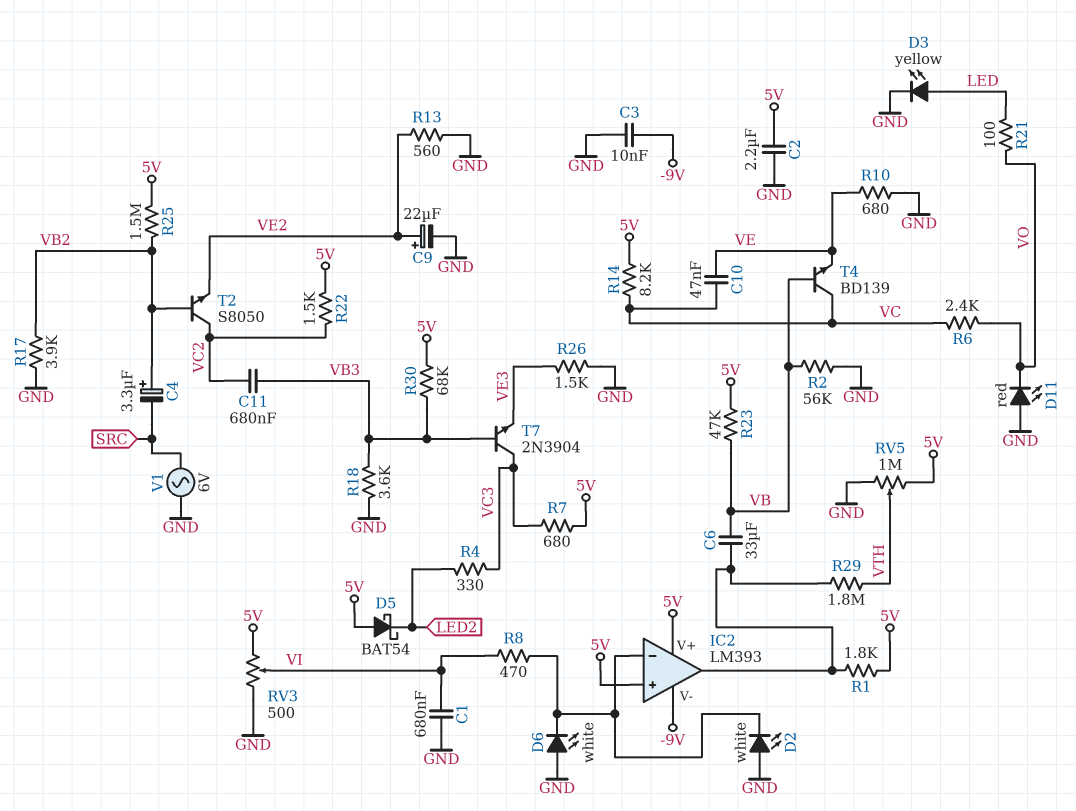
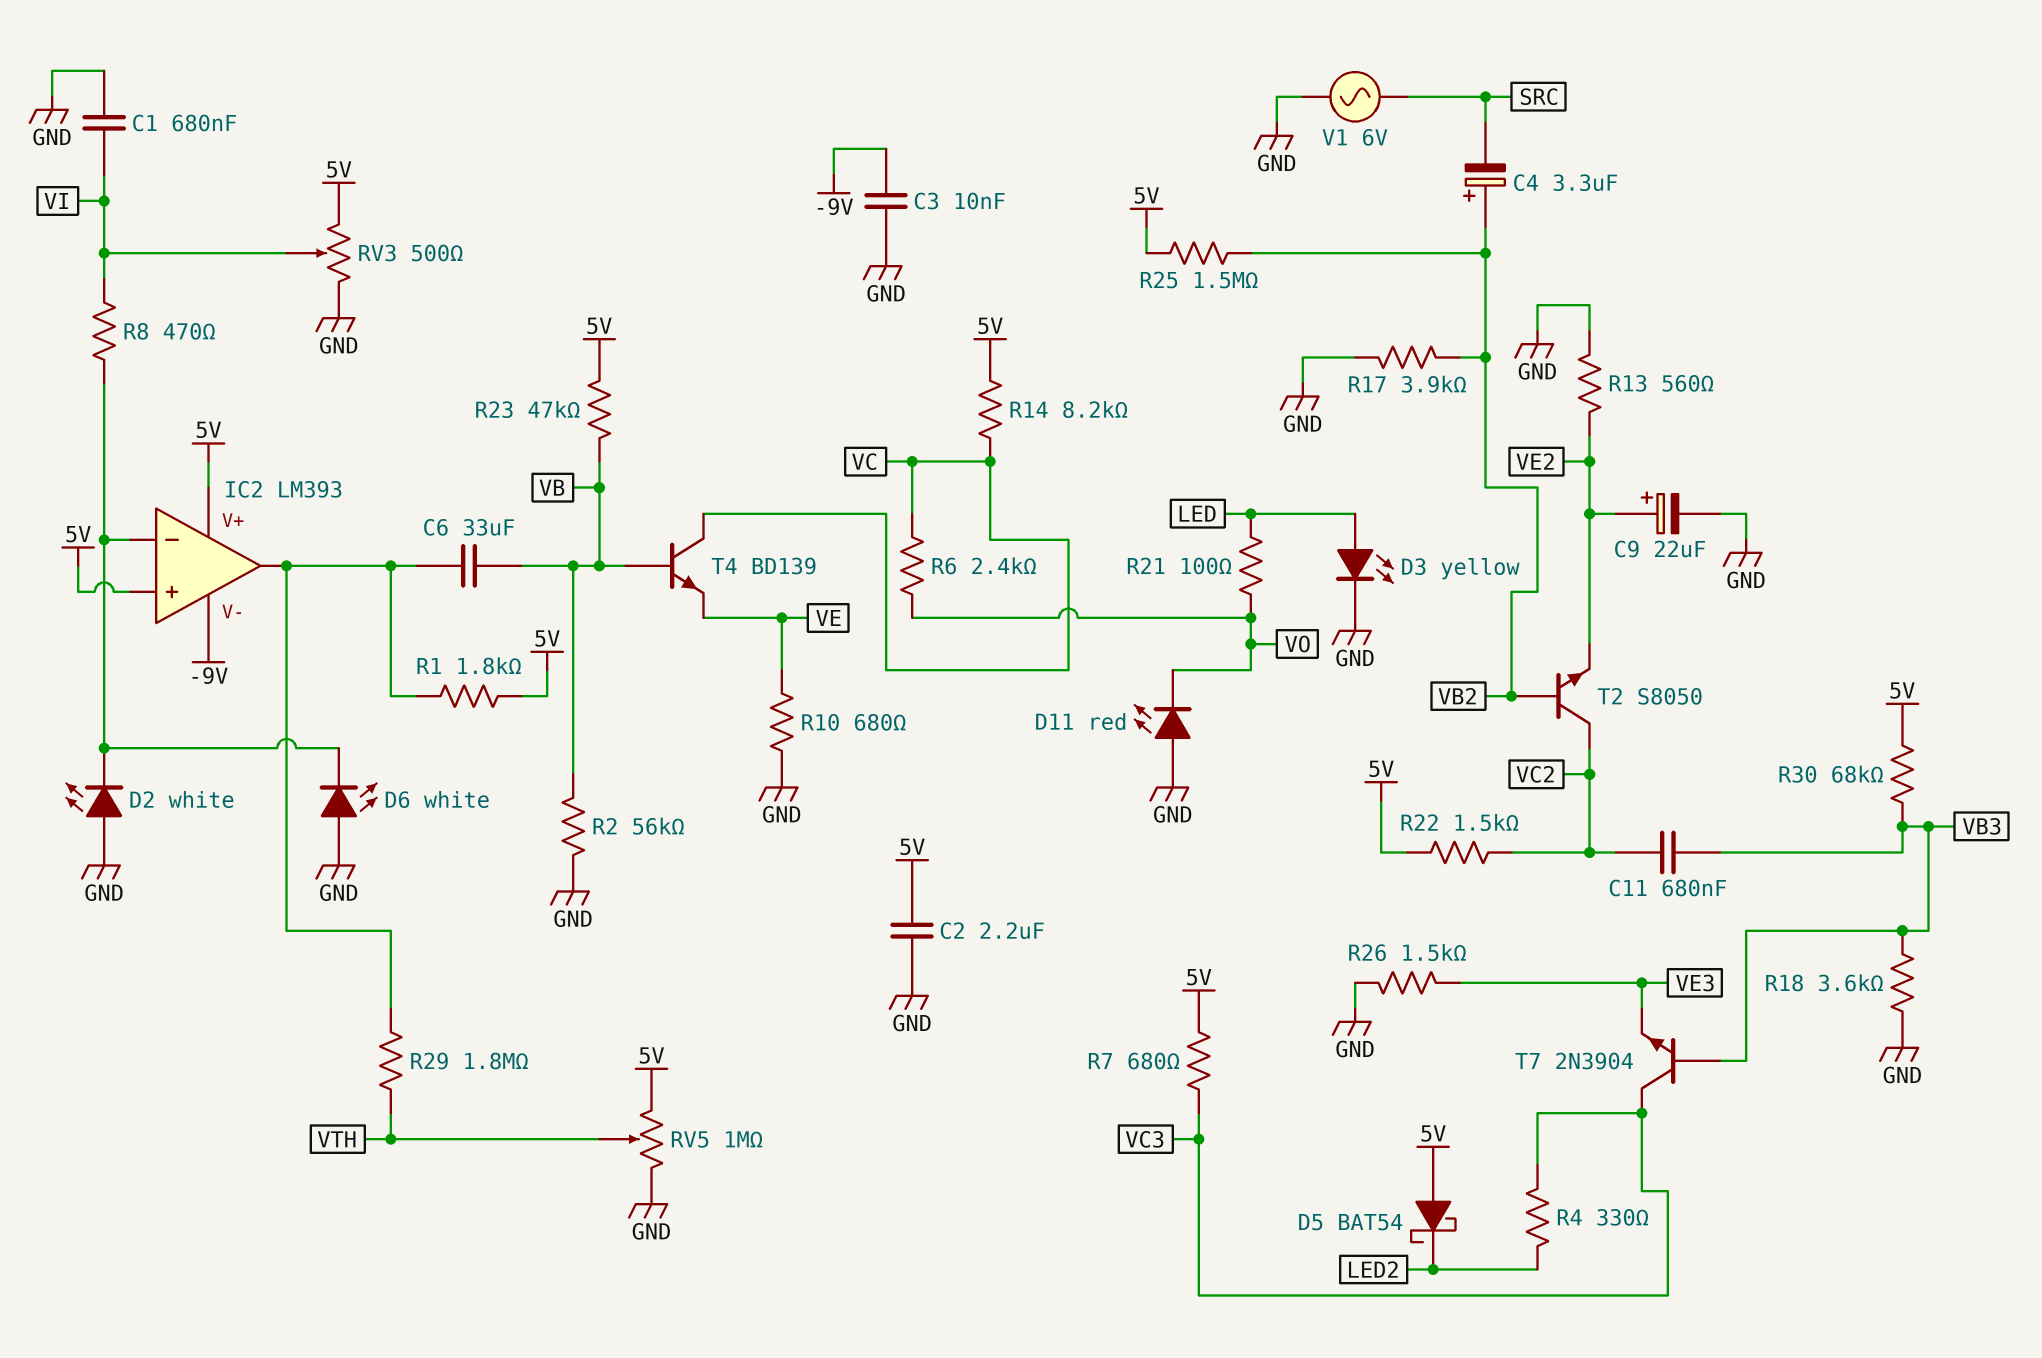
C10: 47nF (VC, VE) -> none

